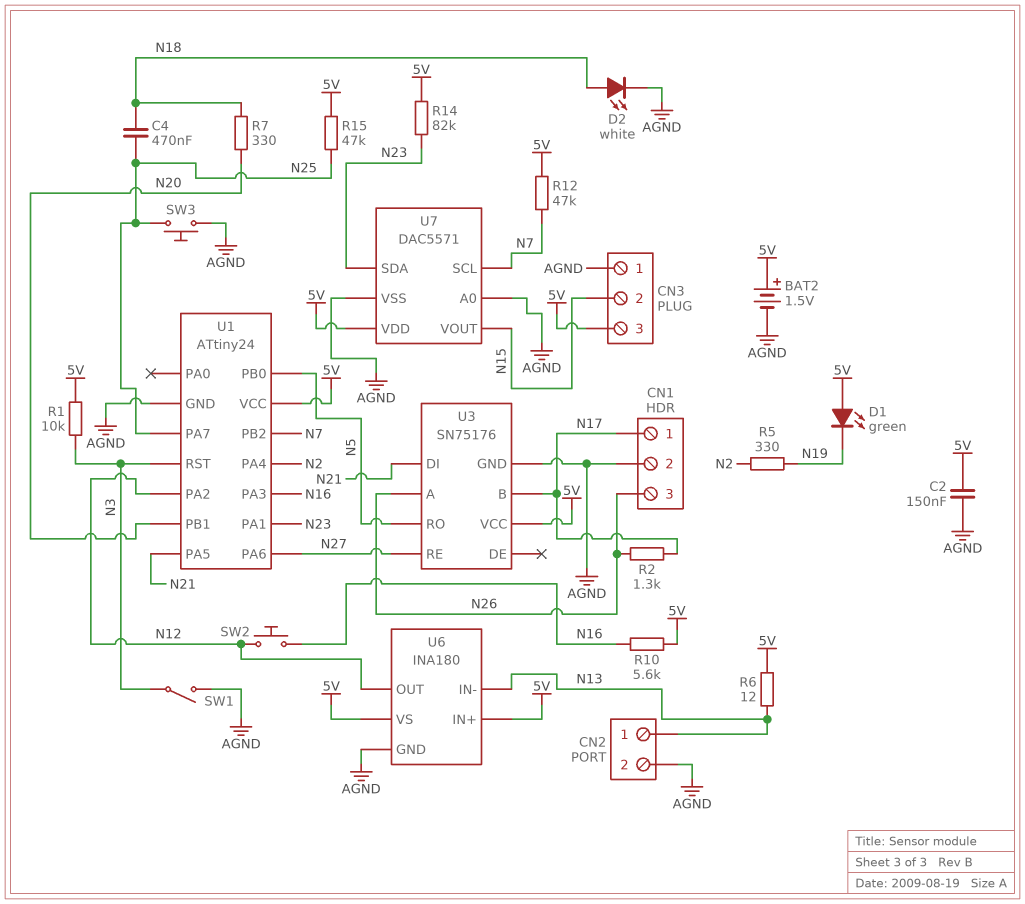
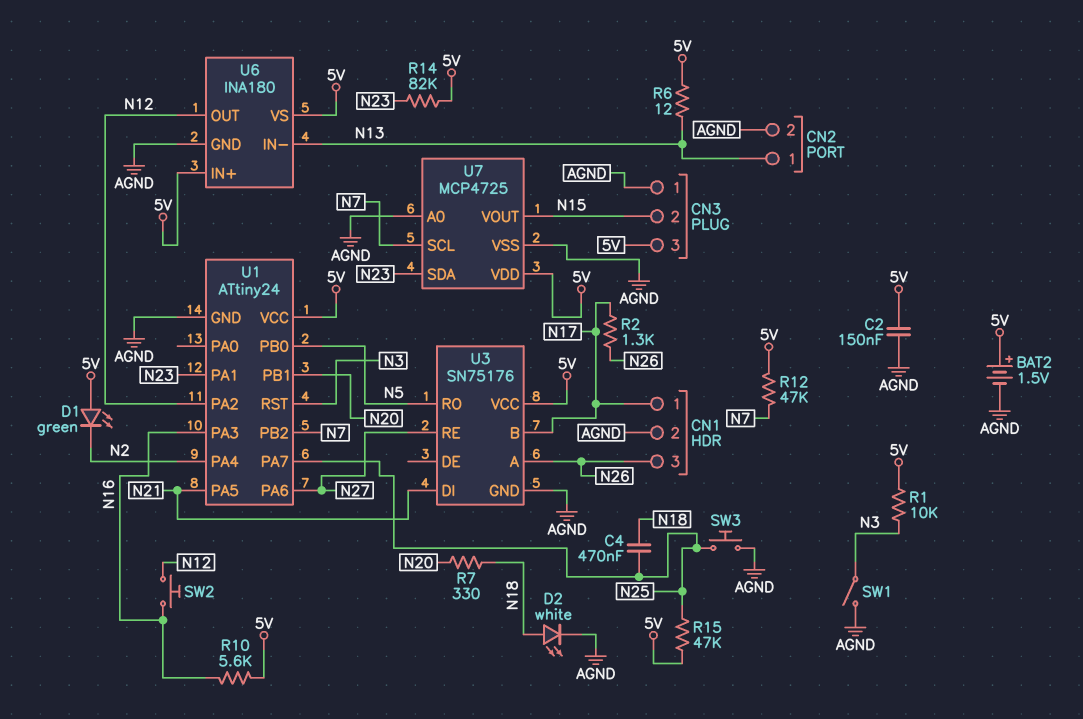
D1: LED green (A 5V, K N19) -> LED green (A 5V, K N2)
R5: 330 (N2, N19) -> none
U7: DAC5571 -> MCP4725

